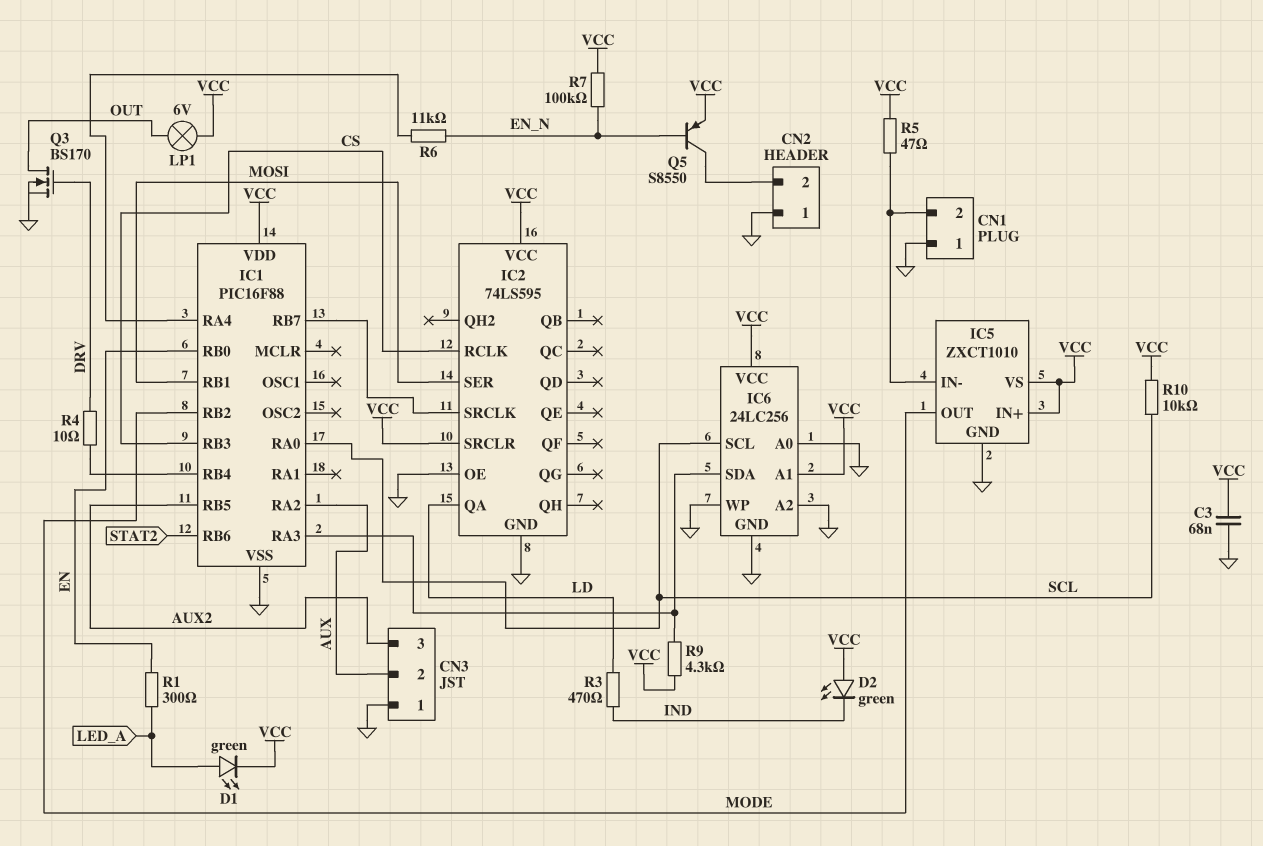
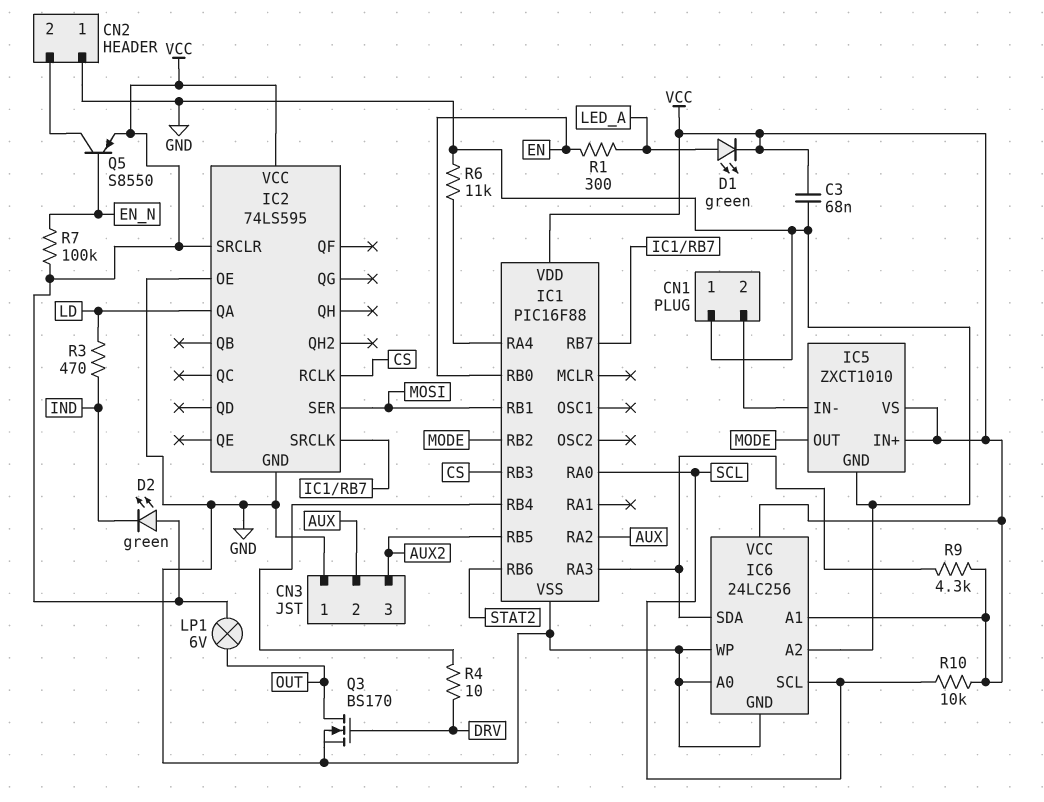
R5: 47 (CN1/2, VCC) -> none
R6: 11k (EN_N, IC1/RA4) -> 11k (GND, IC1/RA4)

